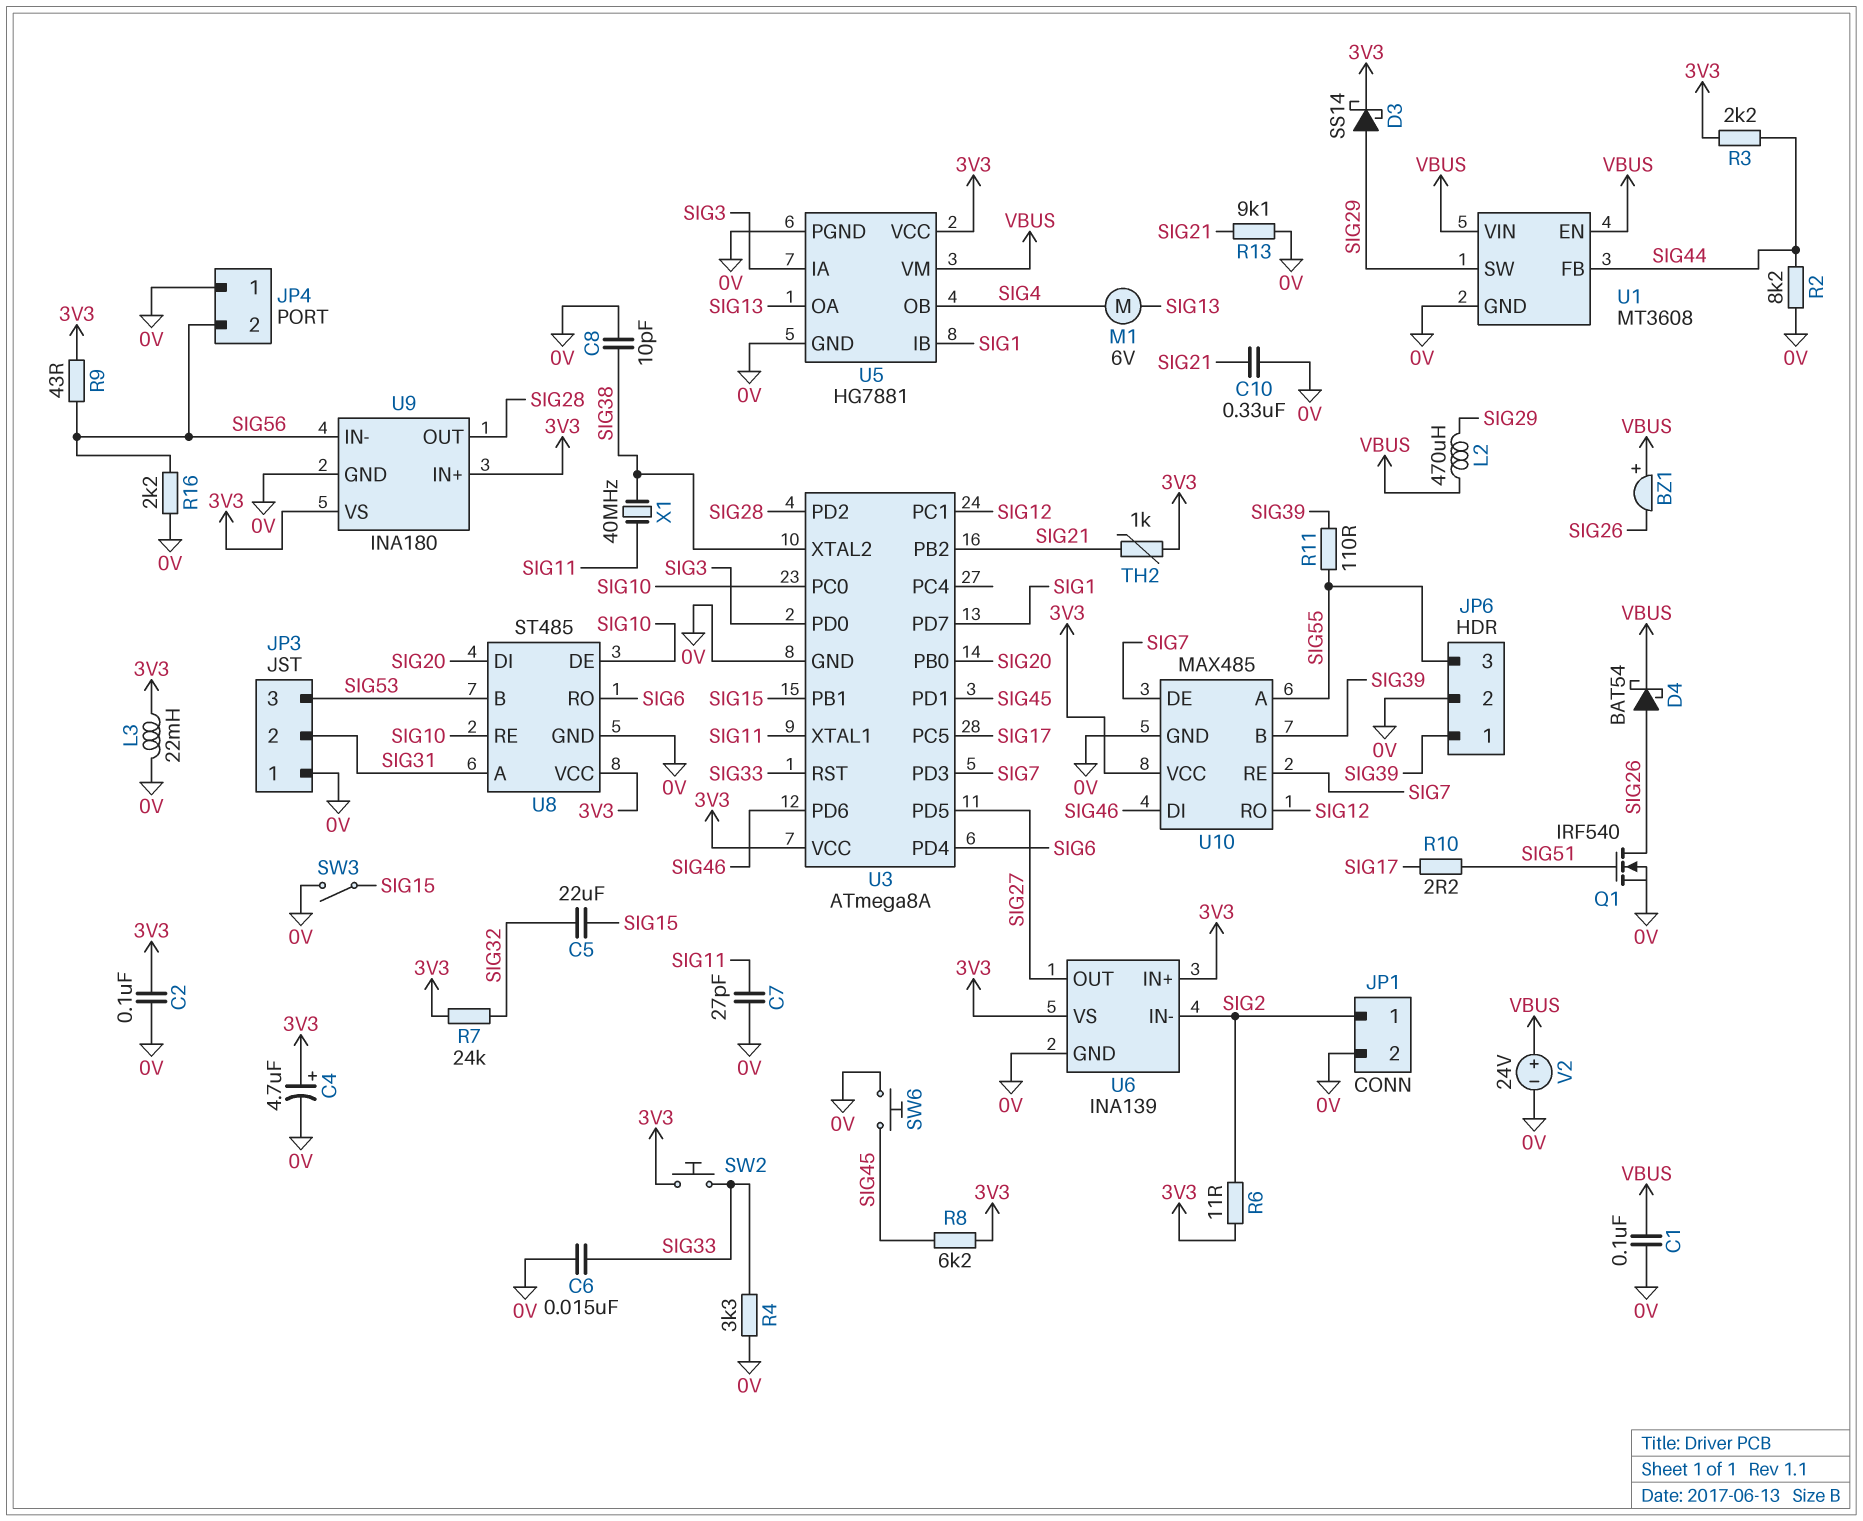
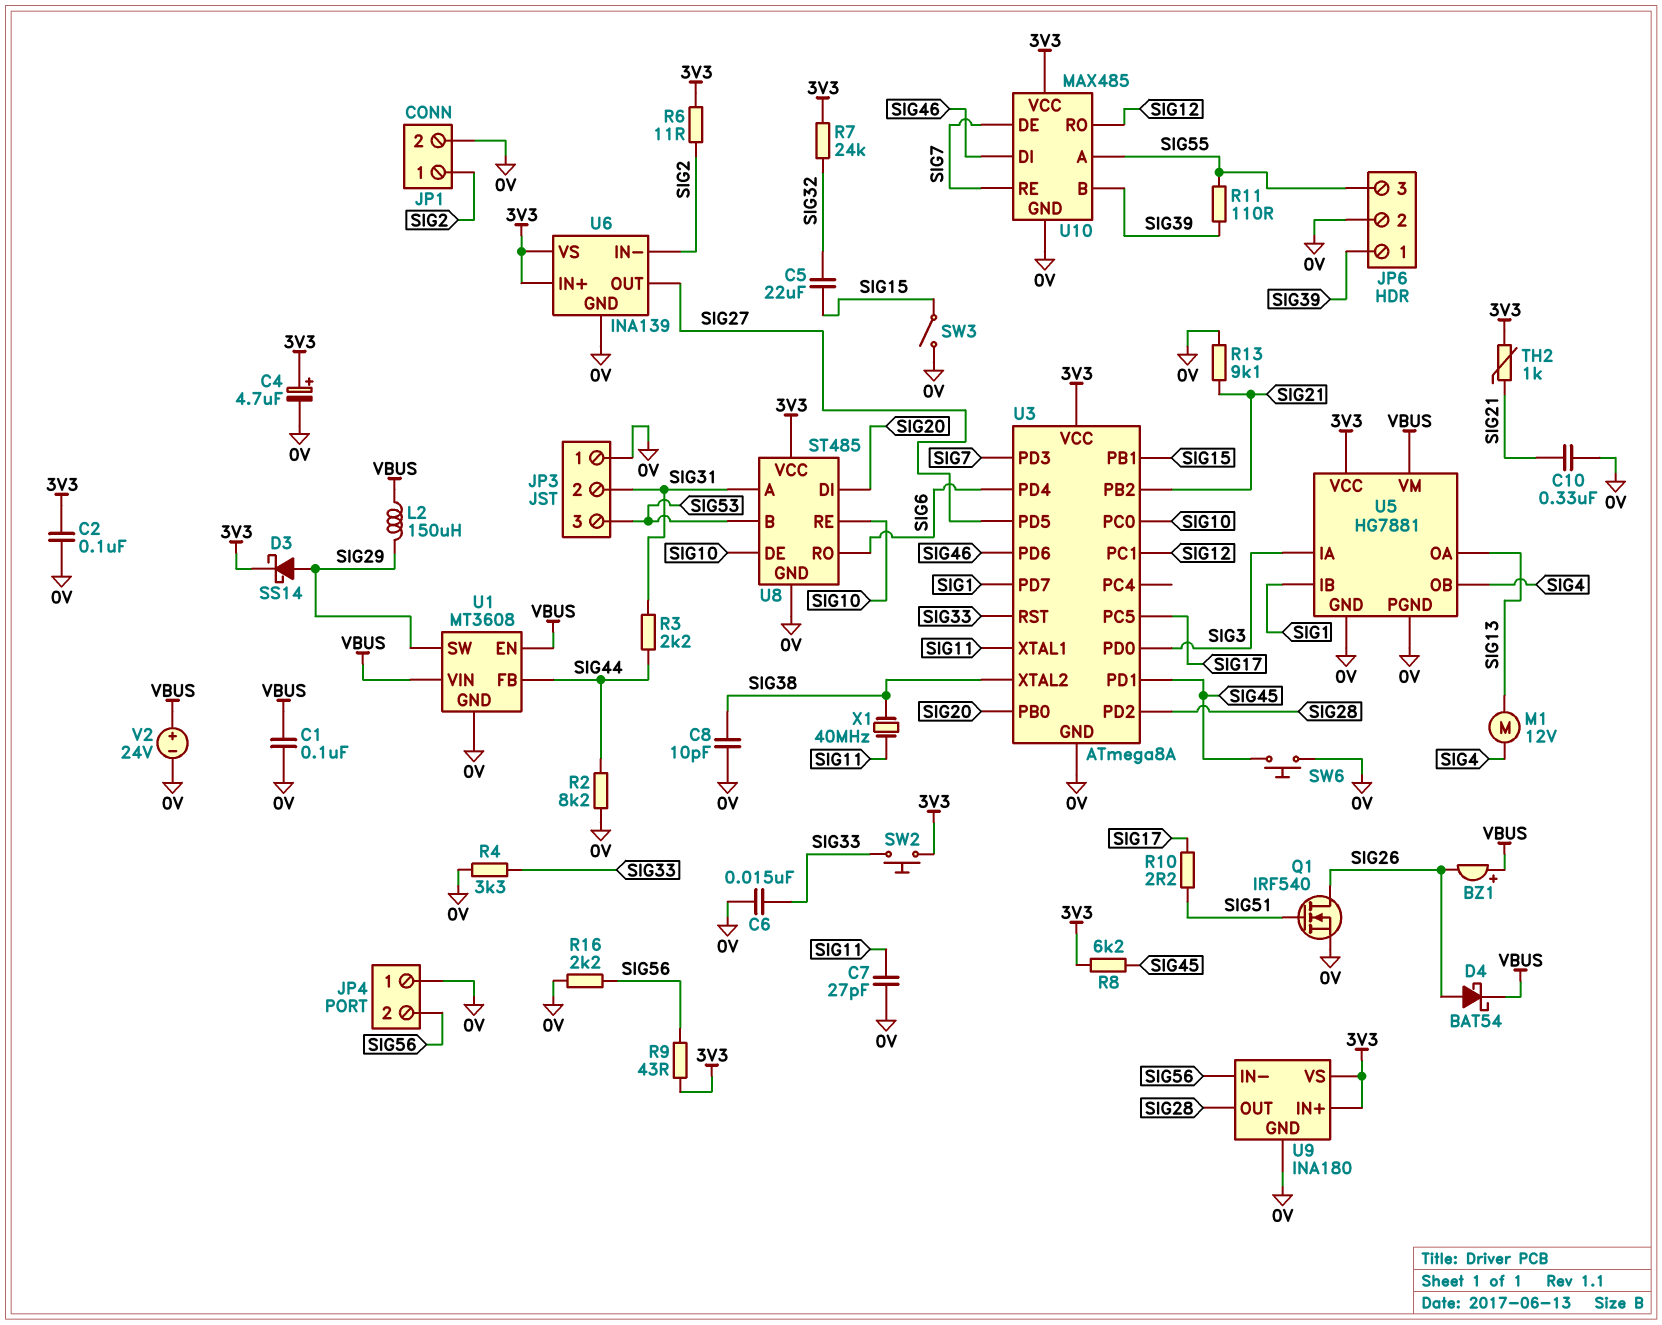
L2: 470uH (SIG29, VBUS) -> 150uH (SIG29, VBUS)
L3: 22mH (0V, 3V3) -> none
M1: motor 6V (SIG4, SIG13) -> motor 12V (SIG4, SIG13)
R3: 2.2k (3V3, SIG44) -> 2.2k (SIG31, SIG44)

